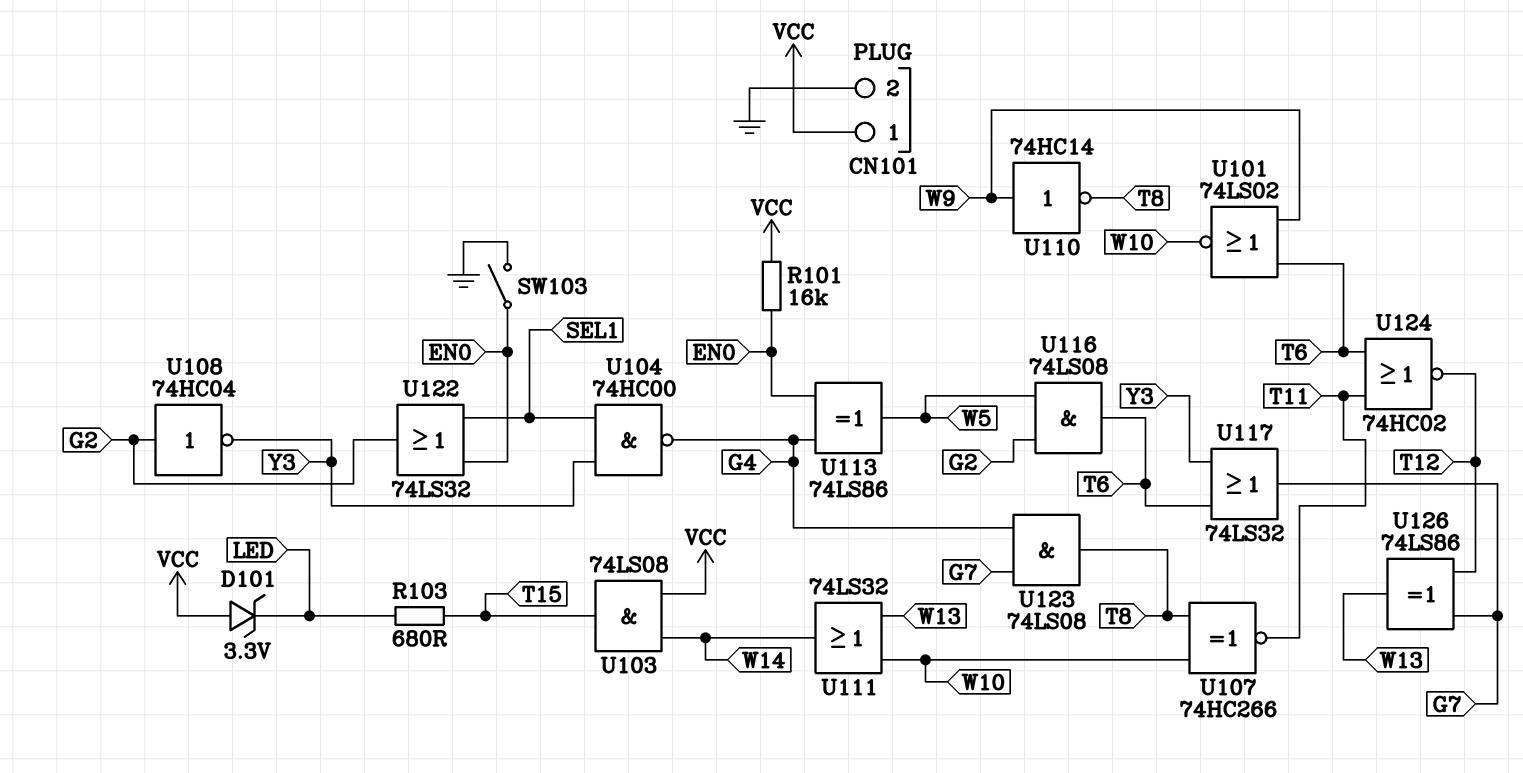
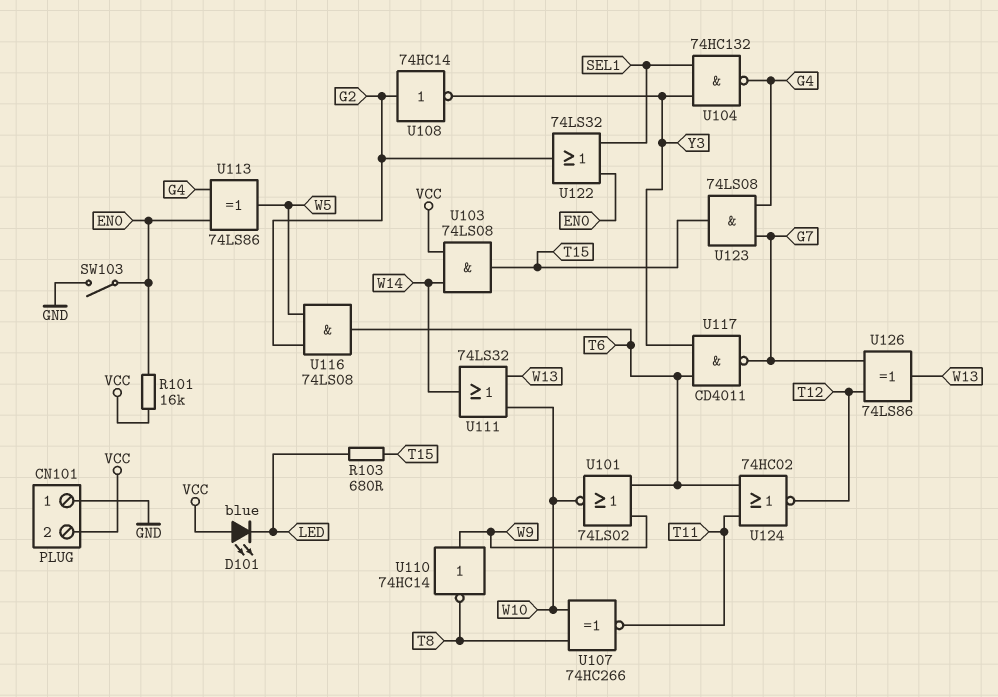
CN101 pin 1: VCC -> GND
CN101 pin 2: GND -> VCC
D101: zener 3.3V (A VCC, K LED) -> LED blue (A VCC, K LED)
U104: NAND 74HC00 (in SEL1, in Y3, out G4) -> NAND 74HC132 (in SEL1, in Y3, out G4)
U108: NOT 74HC04 (in G2, out Y3) -> NOT 74HC14 (in G2, out Y3)
U117: OR 74LS32 (in T6, in Y3, out G7) -> NAND CD4011 (in T6, in Y3, out G7)
U123: AND 74LS08 (in G4, in G7, out T8) -> AND 74LS08 (in G4, in G7, out T15)

